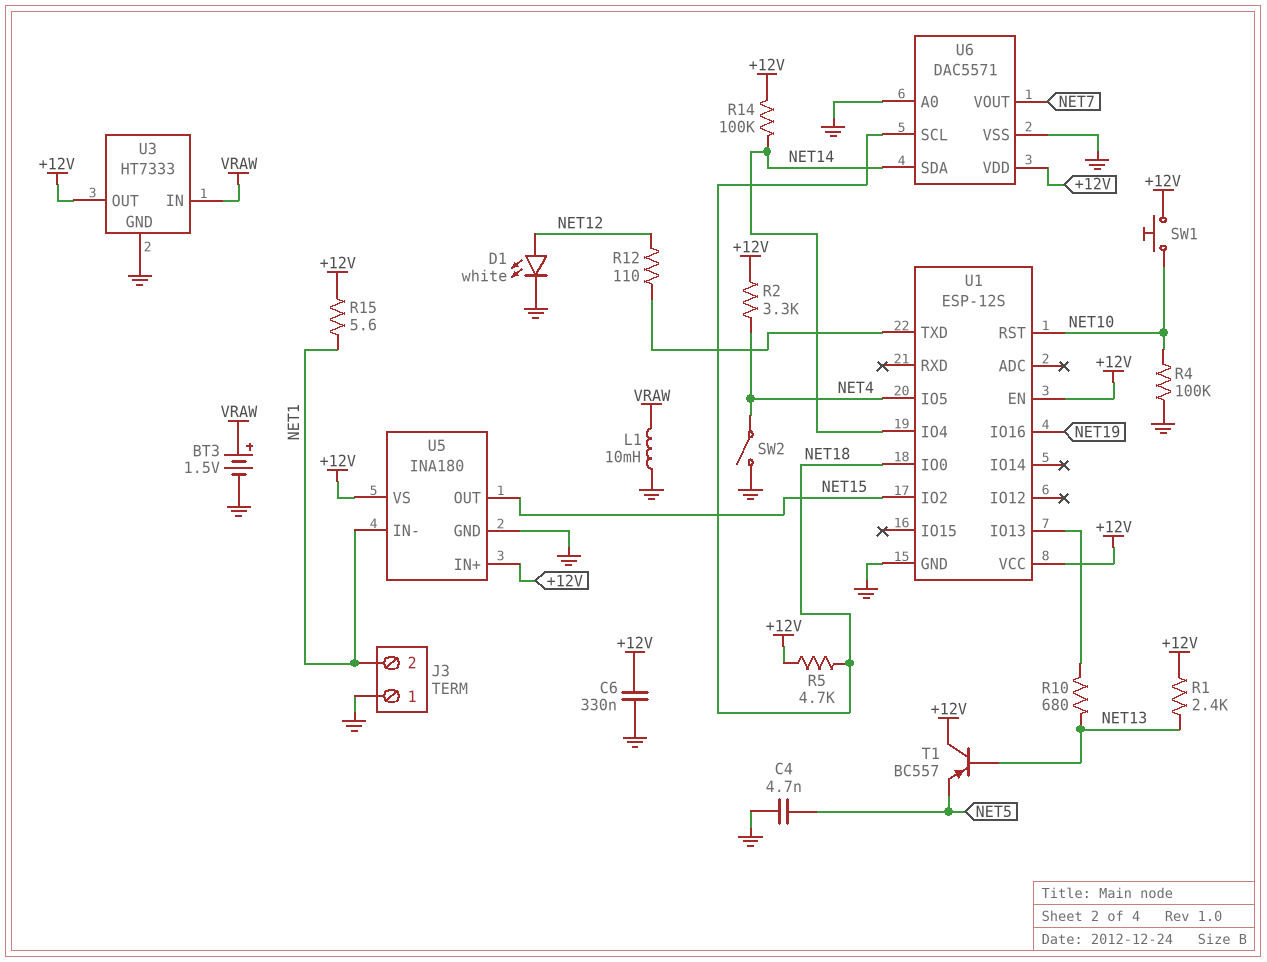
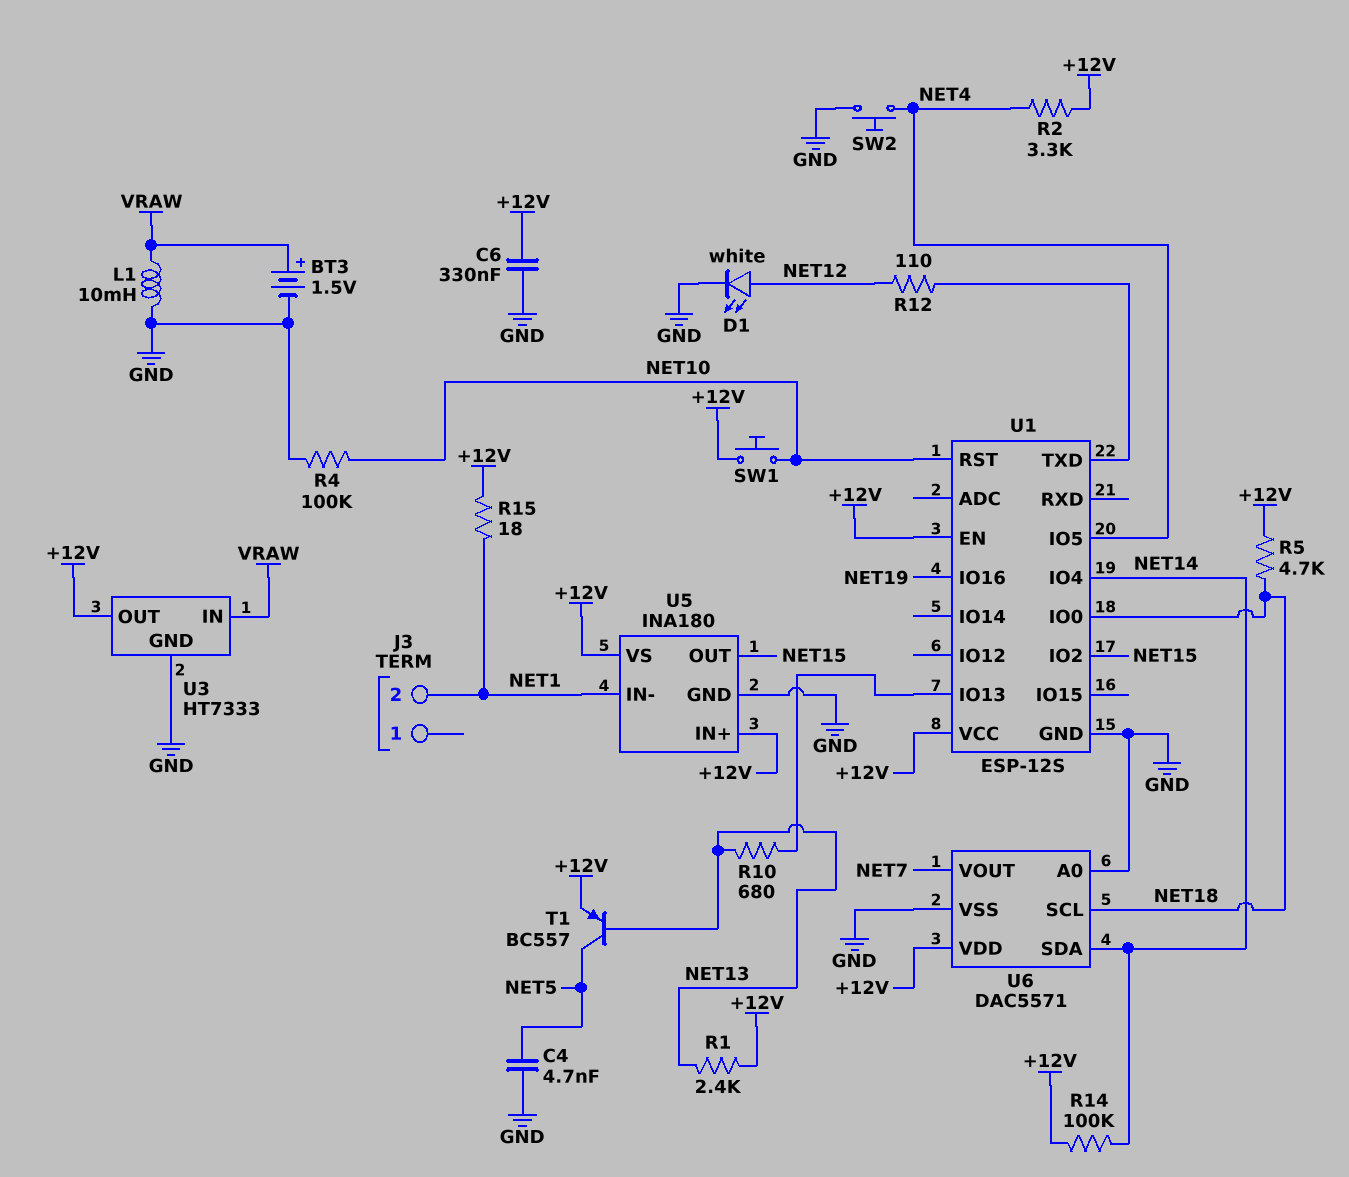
J3 pin 1: GND -> none
R15: 5.6 (+12V, NET1) -> 18 (+12V, NET1)
SW2: switch (GND, NET4) -> button (GND, NET4)
T1: PNP BC557 (B NET13, C +12V, E NET5) -> PNP BC557 (B NET13, C NET5, E +12V)

